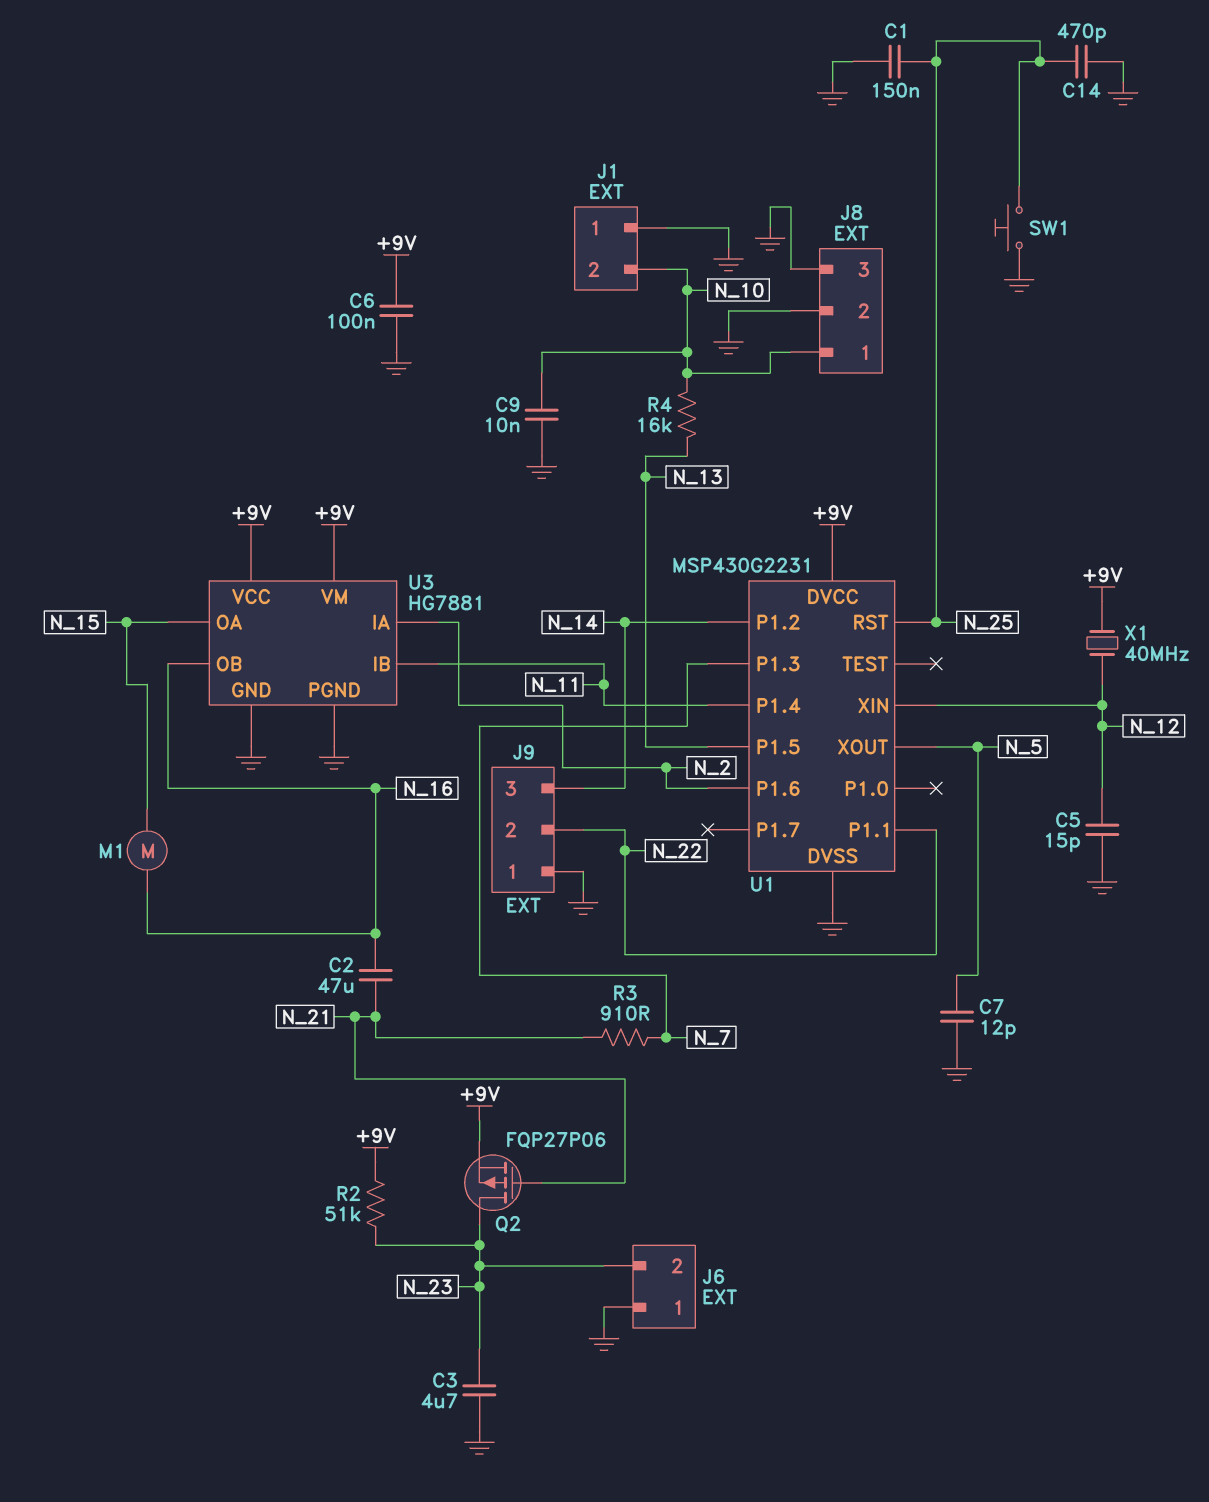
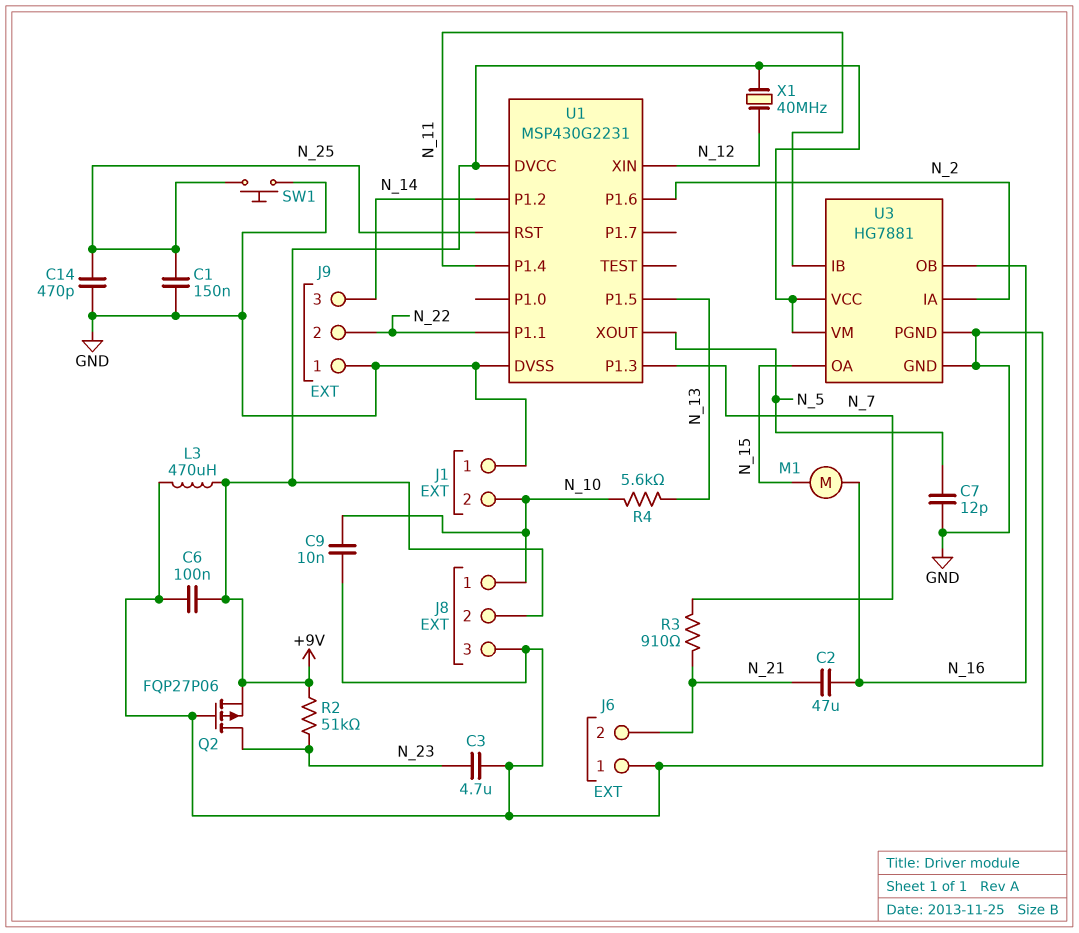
C5: 15pF (GND, N_12) -> none
J6 pin 2: N_23 -> N_21
J8 pin 2: GND -> +9V
L3: none -> 470uH (+9V, GND)
Q2: PMOS FQP27P06 (G N_21, D N_23, S +9V) -> PMOS FQP27P06 (G GND, D N_23, S +9V)
R4: 16k (N_10, N_13) -> 5.6k (N_10, N_13)

